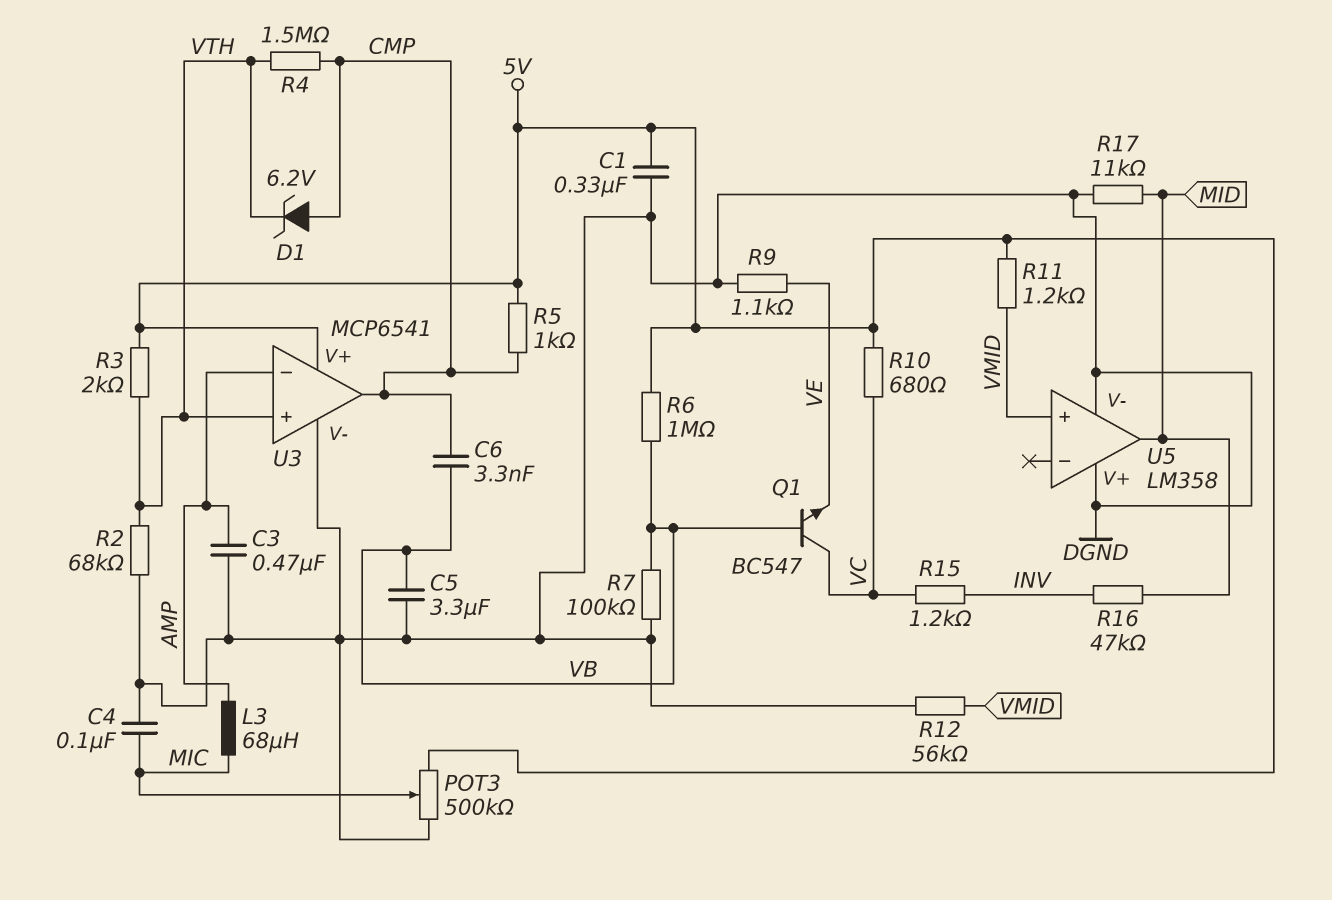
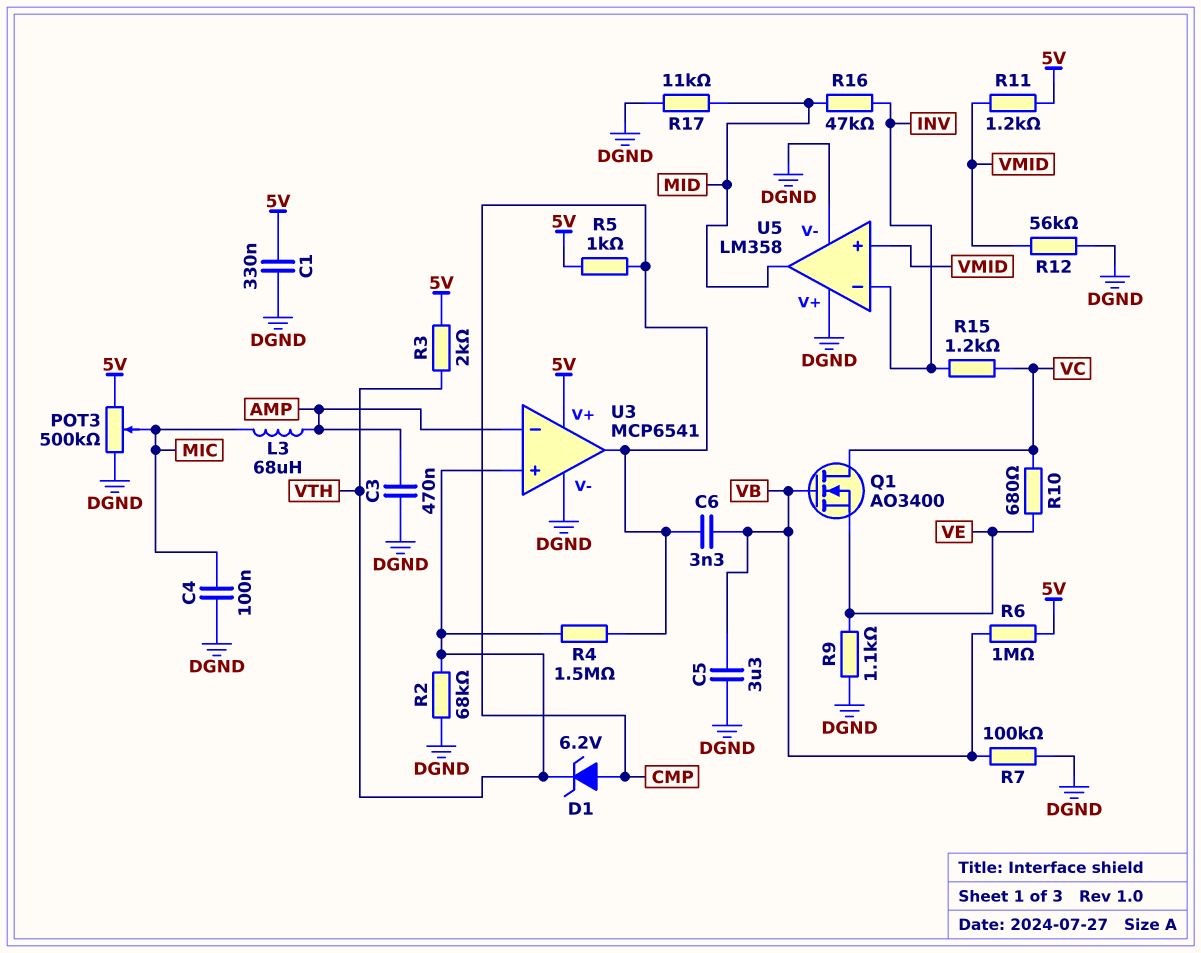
Q1: NPN BC547 (B VB, C VC, E VE) -> NMOS AO3400 (G VB, D VC, S VE)
R10: 680 (5V, VC) -> 680 (VC, VE)
U5 pin in-: none -> INV

